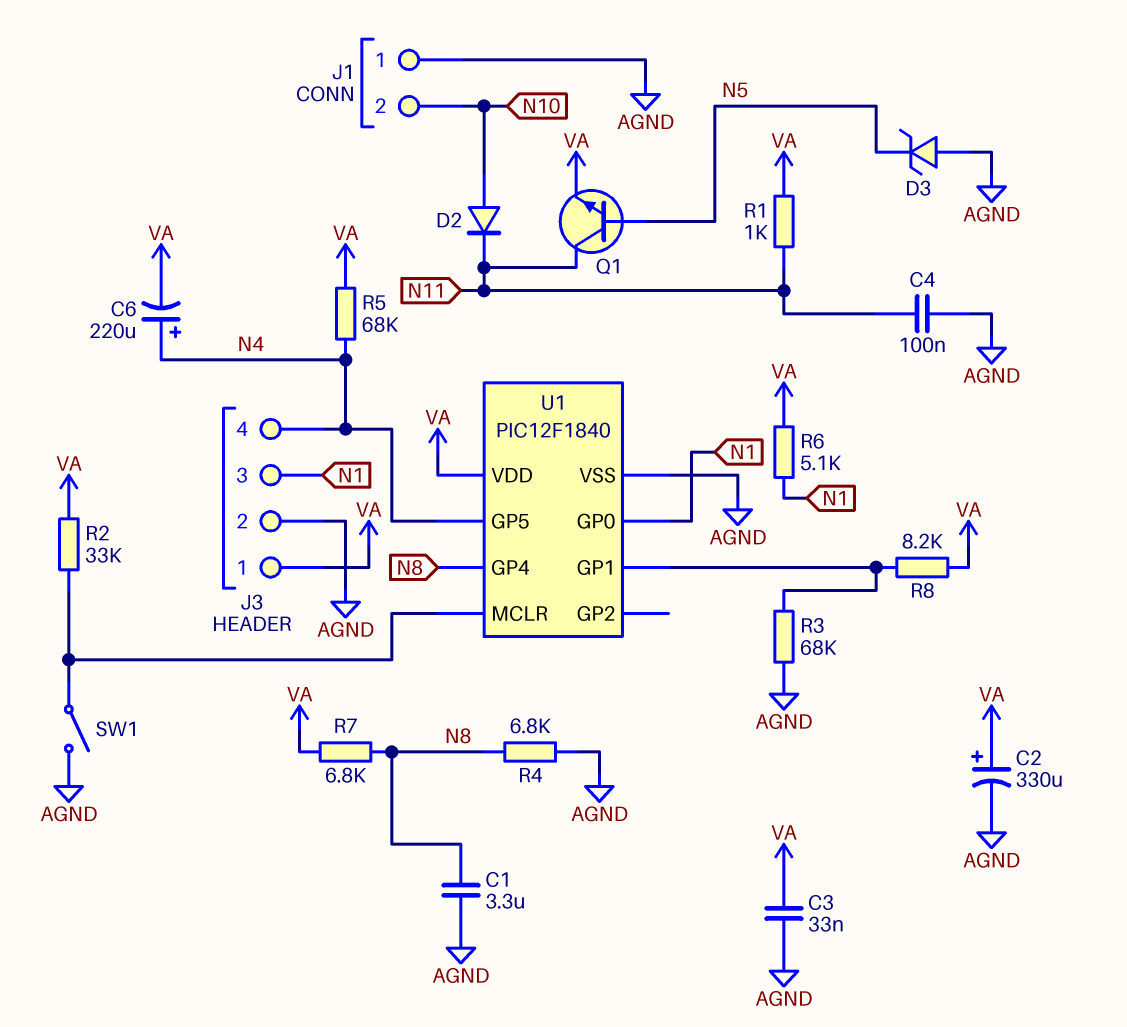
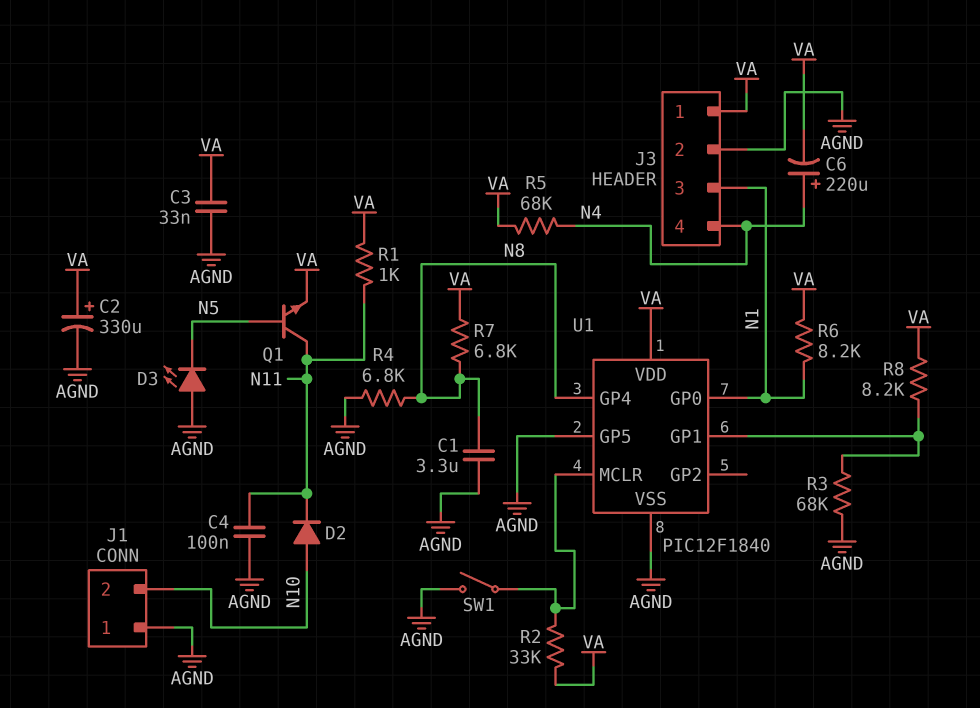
D3: zener (A AGND, K N5) -> LED (A AGND, K N5)
R6: 5.1k (N1, VA) -> 8.2k (N1, VA)
U1 pin GP5: N4 -> AGND

